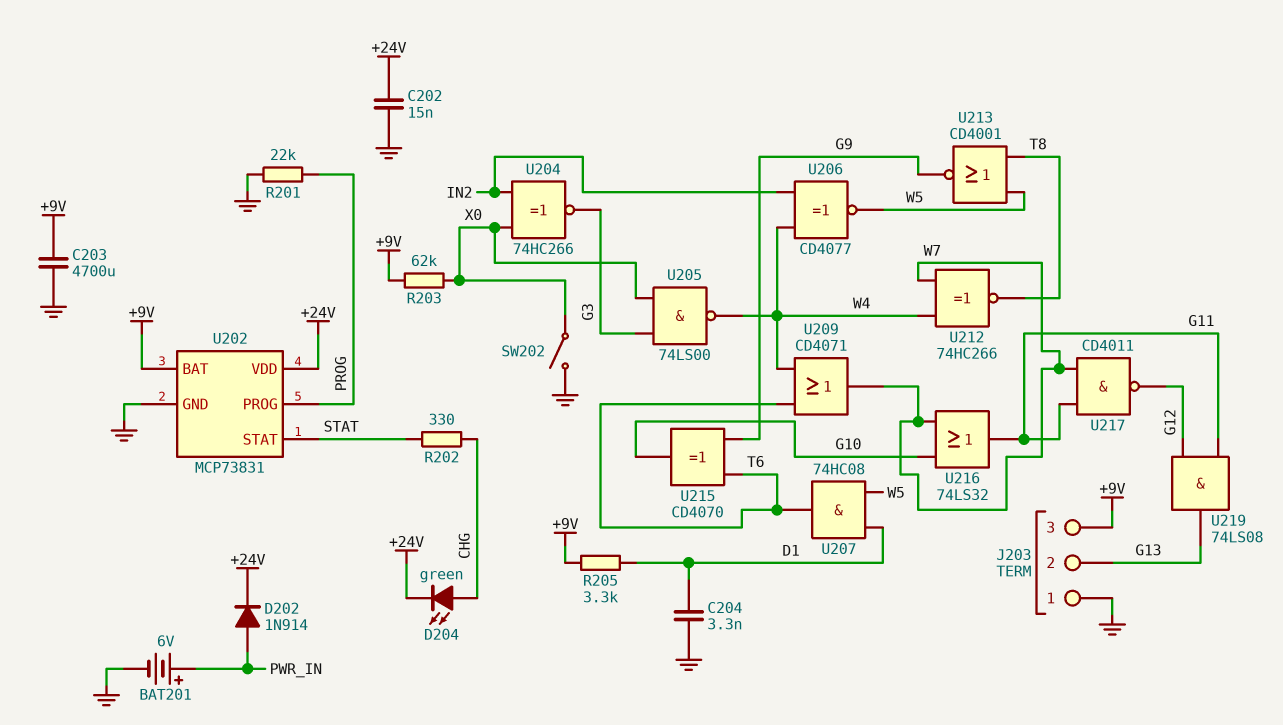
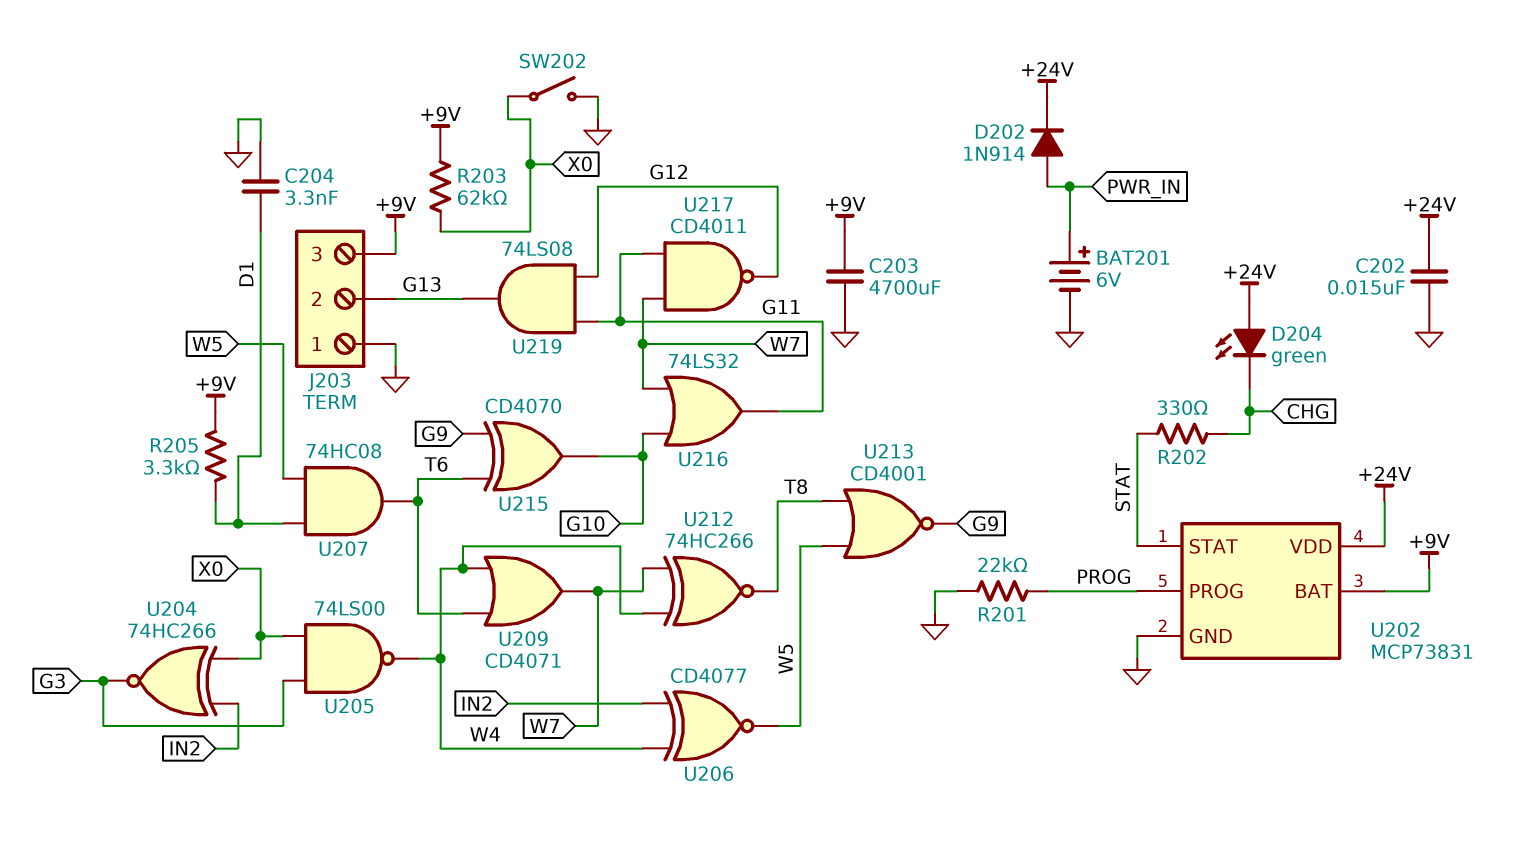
D204: LED green (A CHG, K +24V) -> LED green (A +24V, K CHG)

